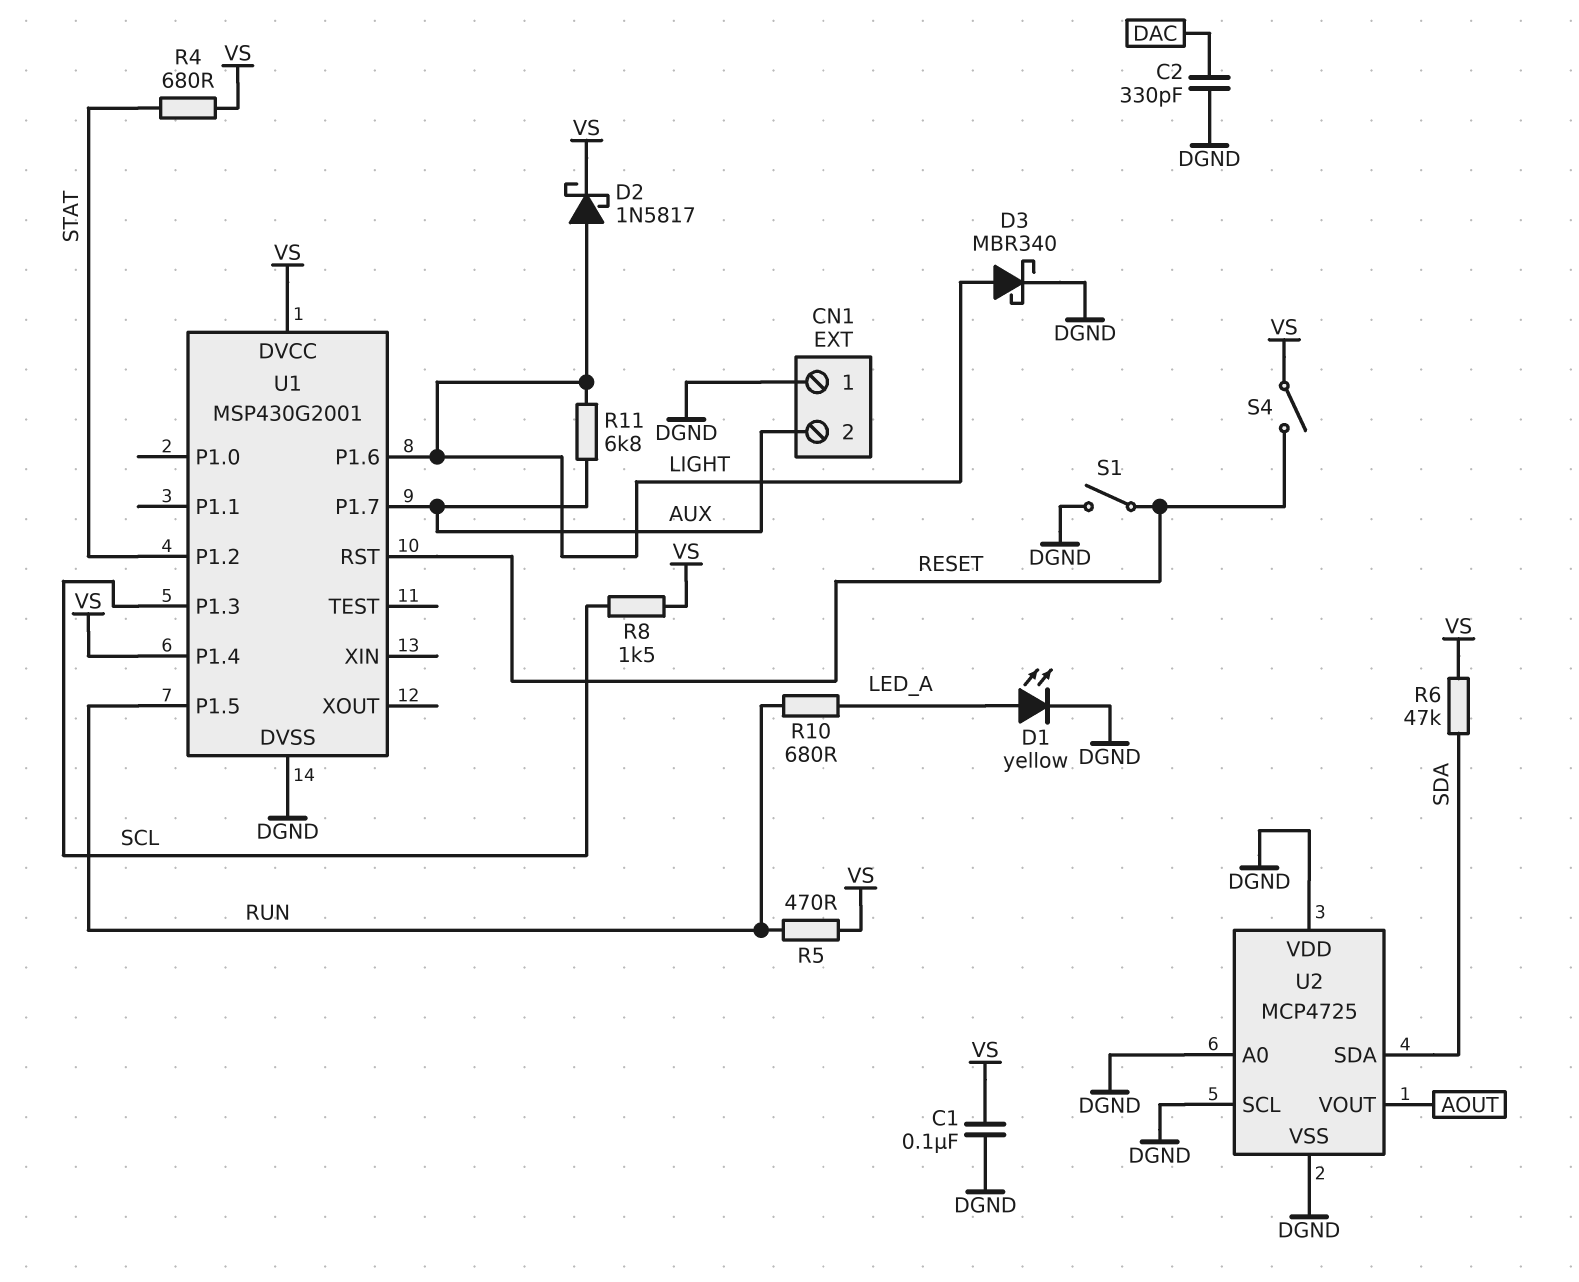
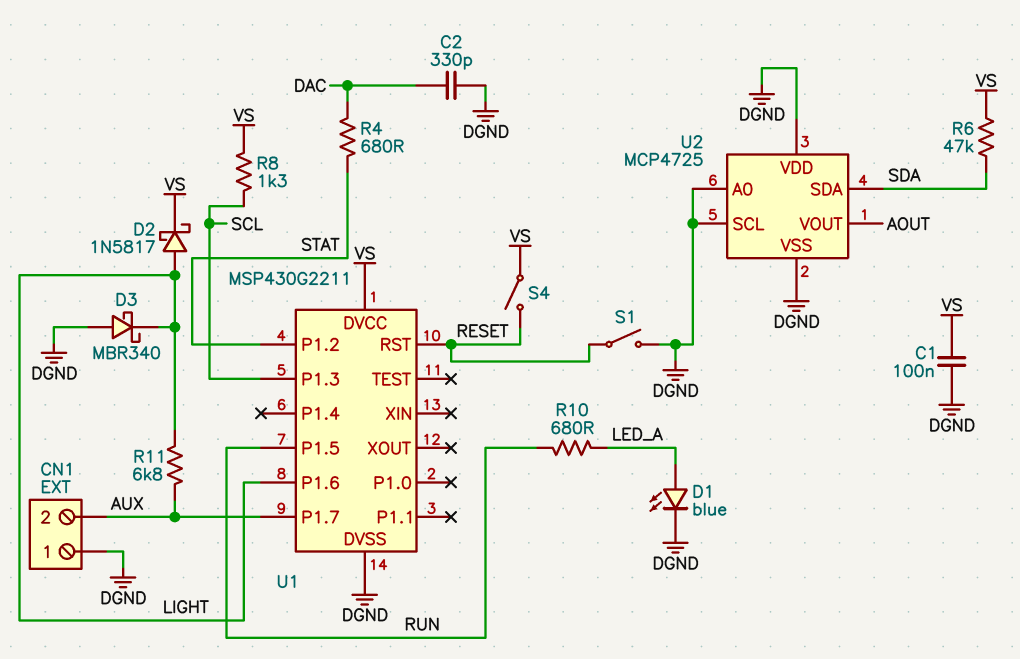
D1: LED yellow (A LED_A, K DGND) -> LED blue (A LED_A, K DGND)
D3: schottky MBR340 (A LIGHT, K DGND) -> schottky MBR340 (A DGND, K LIGHT)
R4: 680 (STAT, VS) -> 680 (DAC, STAT)
R5: 470 (RUN, VS) -> none
R8: 1.5k (SCL, VS) -> 1.3k (SCL, VS)
U1: MSP430G2001 -> MSP430G2211
U1 pin P1.4: VS -> none

